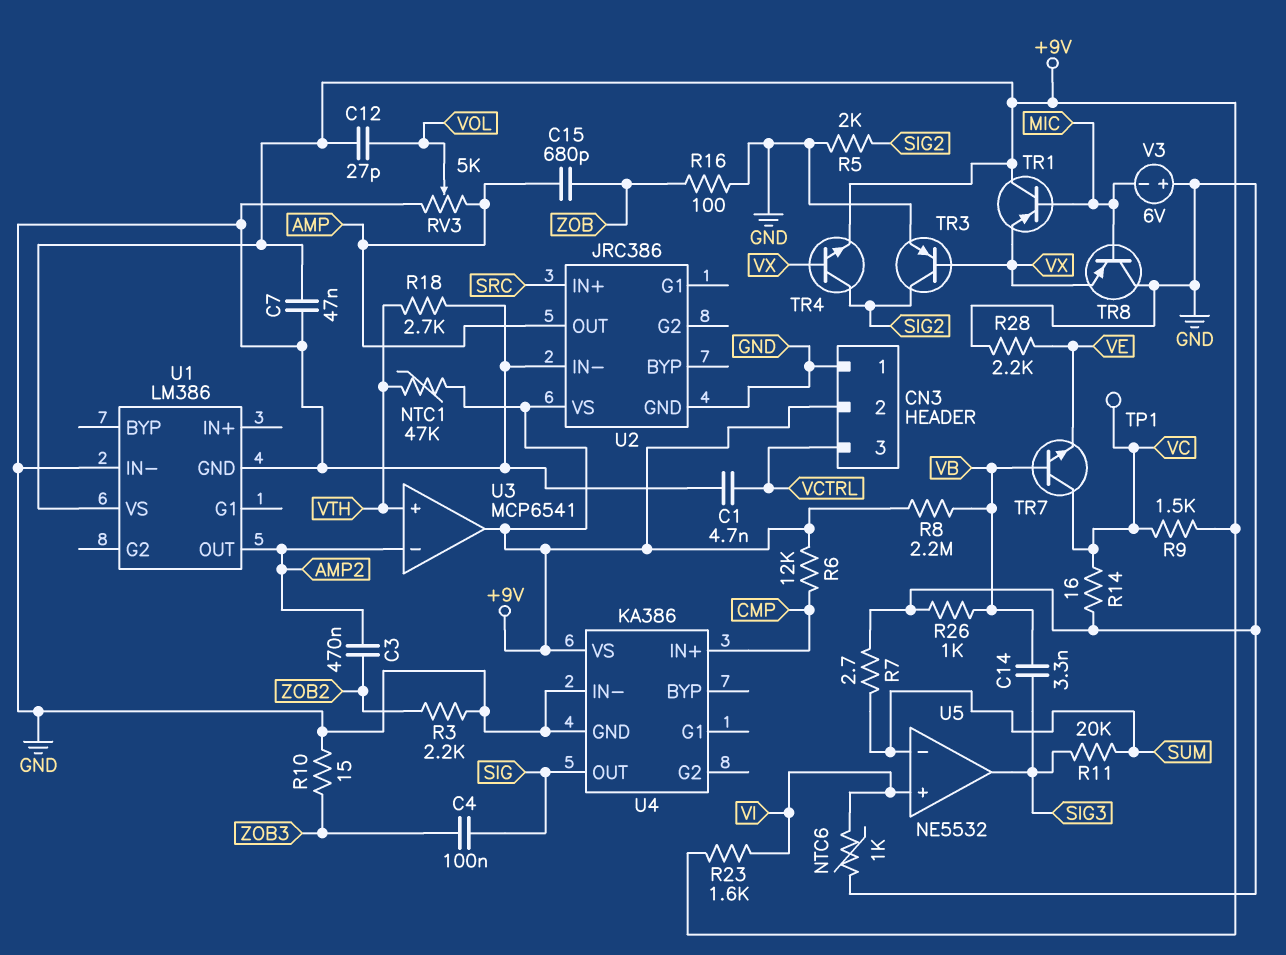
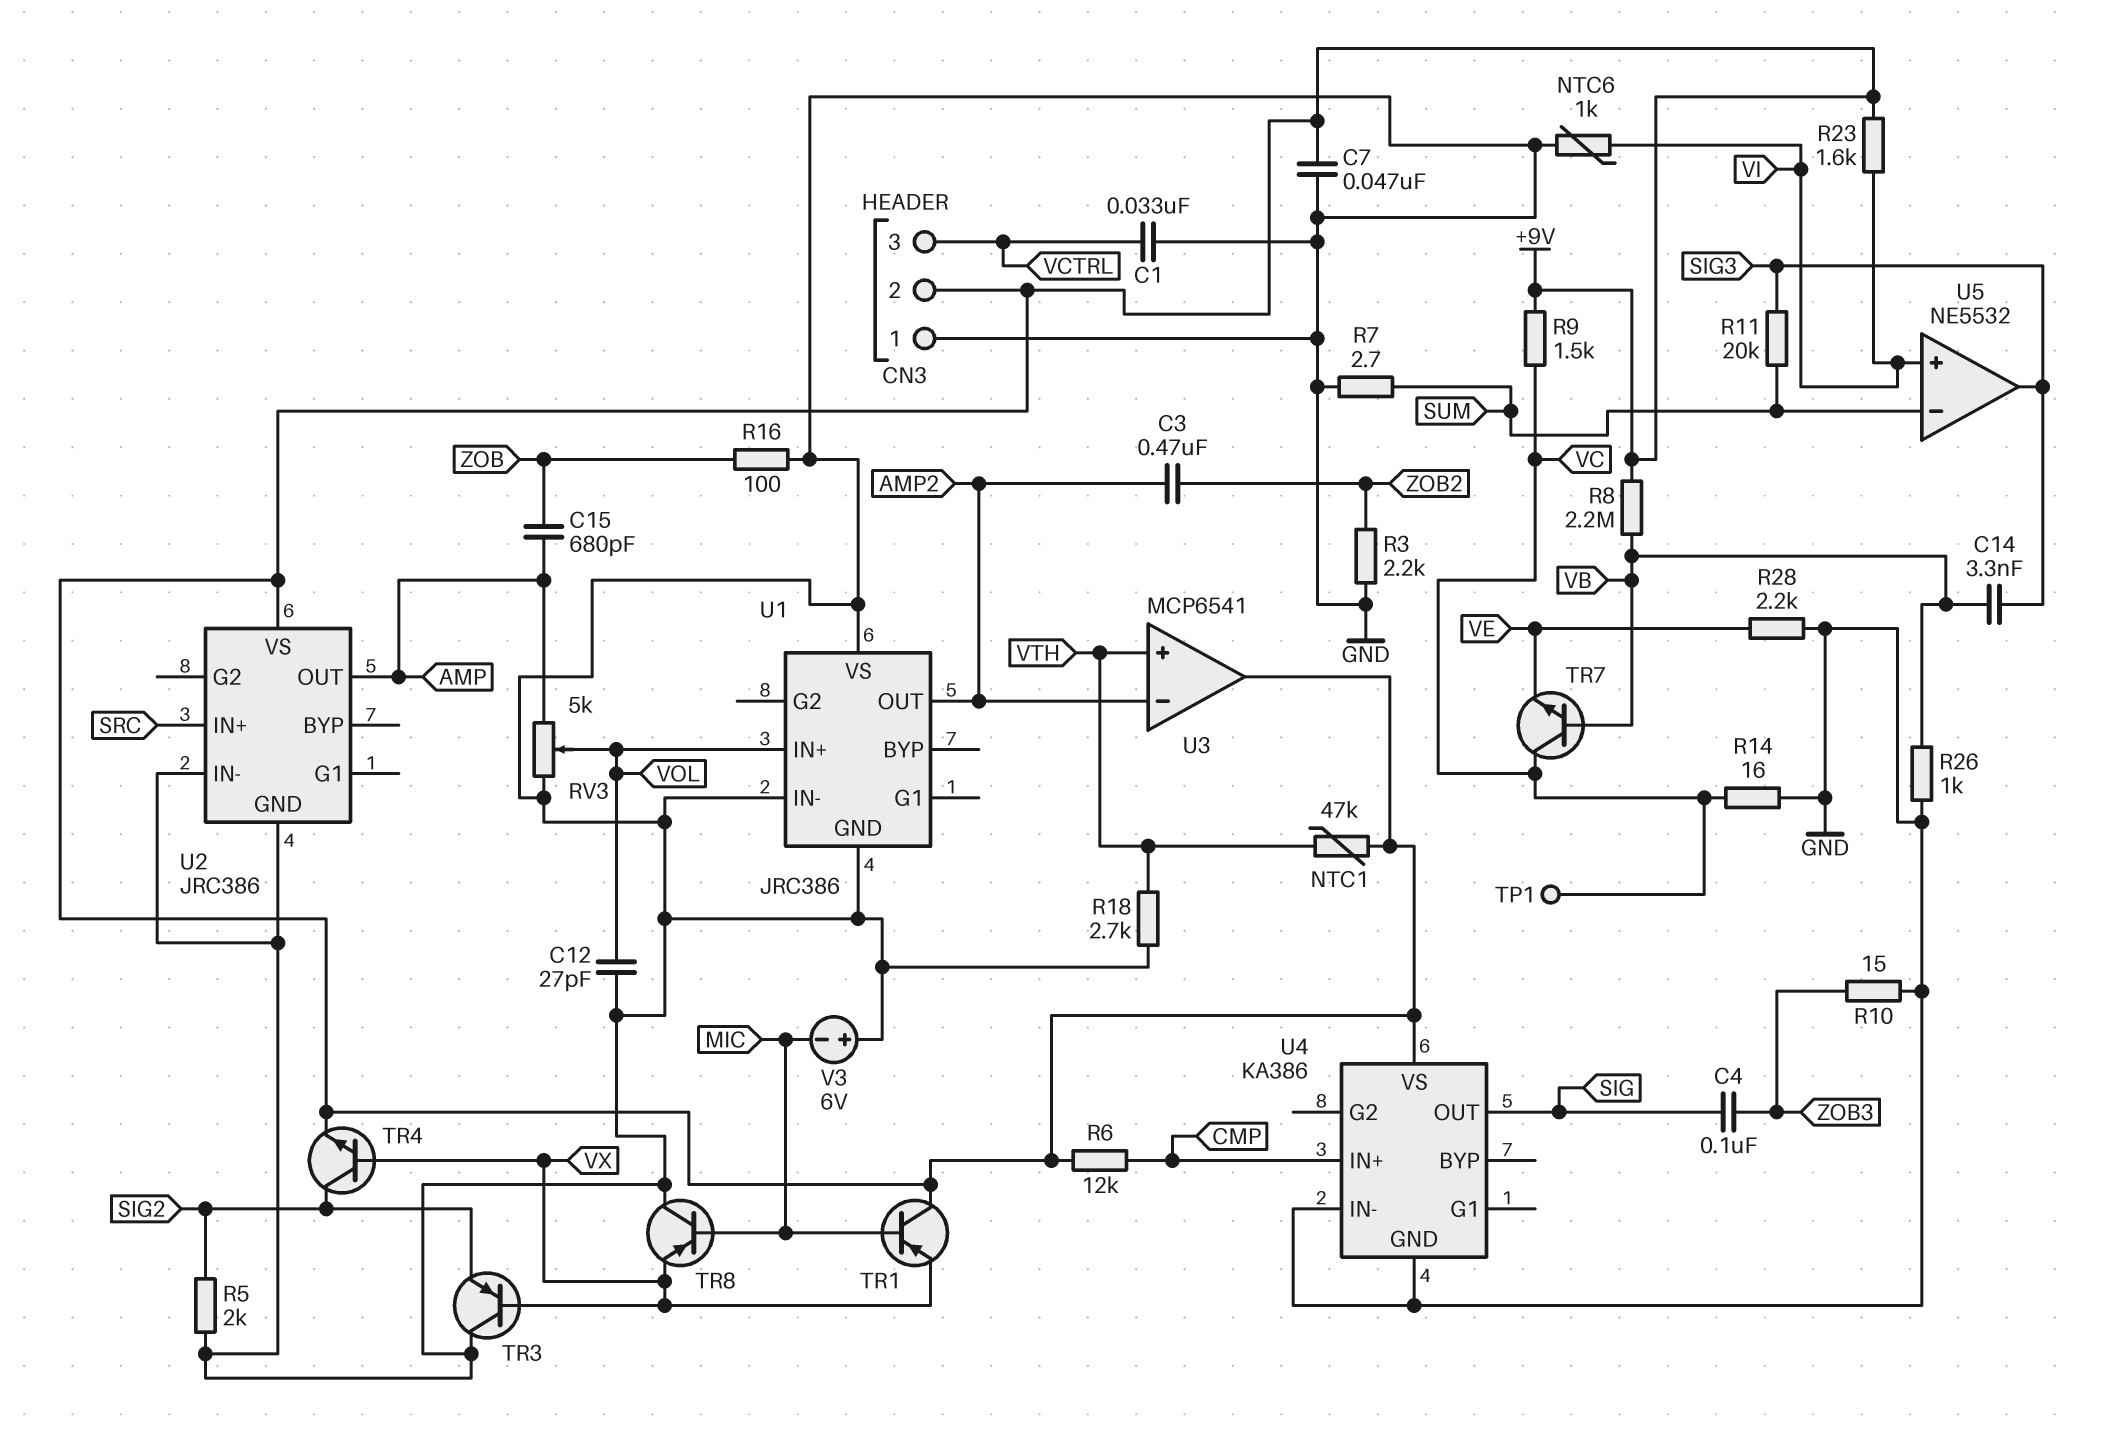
C1: 4.7nF (GND, VCTRL) -> 33nF (GND, VCTRL)
C12: 27pF (+9V, VOL) -> 27pF (GND, VOL)
TR3: PNP (B VX, C SIG2, E GND) -> PNP (B VX, C GND, E SIG2)
U1: LM386 -> JRC386
U1 pin IN+: none -> VOL
U1 pin VS: +9V -> GND

